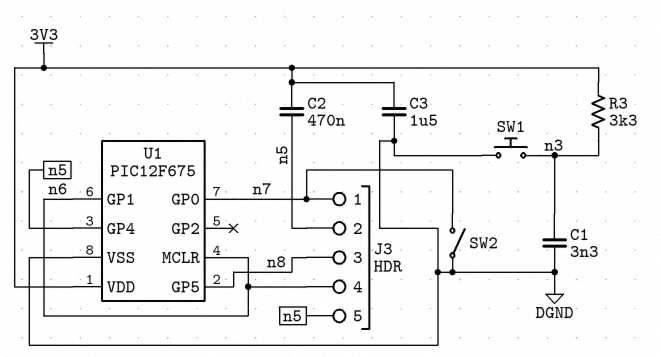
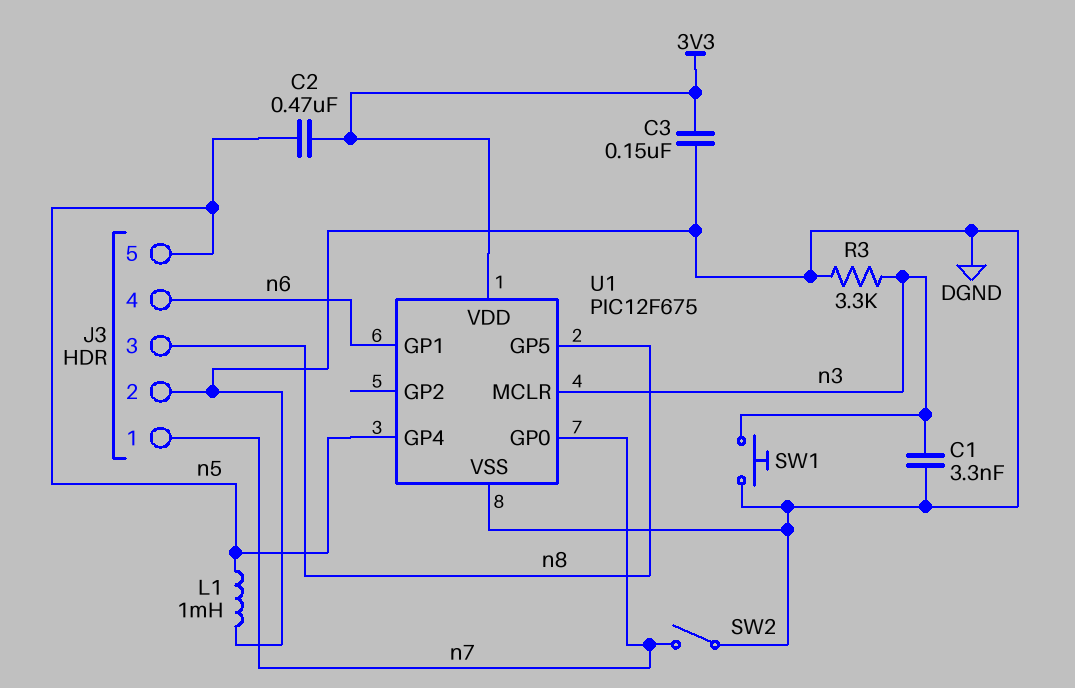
C3: 1.5uF (3V3, DGND) -> 150nF (3V3, DGND)
J3 pin 2: n5 -> DGND
L1: none -> 1mH (DGND, n5)
R3: 3.3k (3V3, n3) -> 3.3k (DGND, n3)
U1 pin MCLR: n6 -> n3

